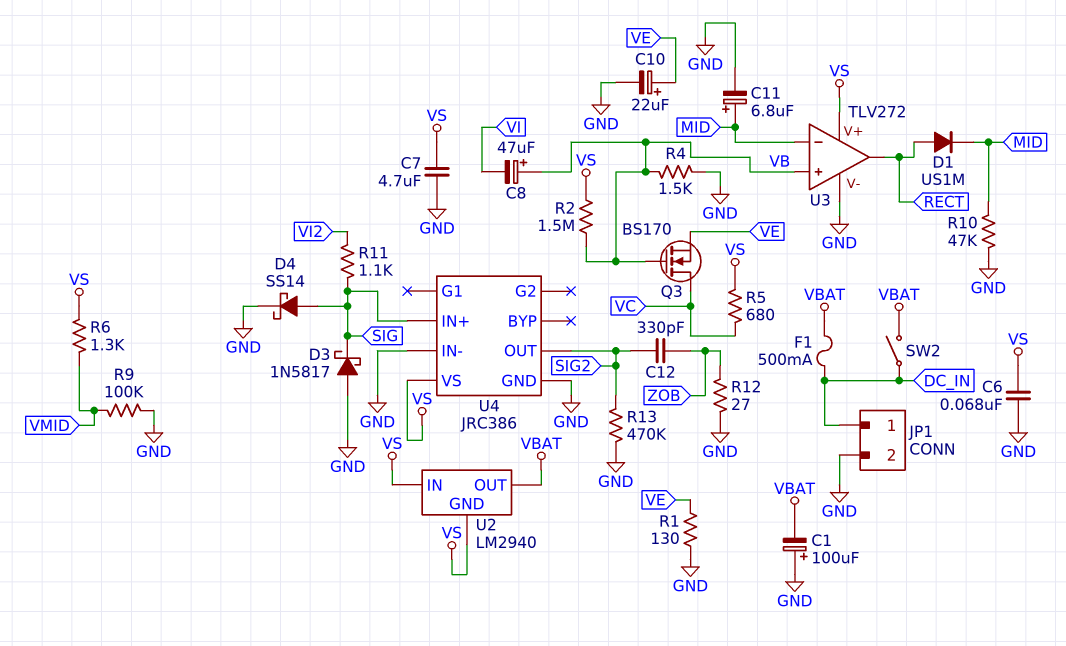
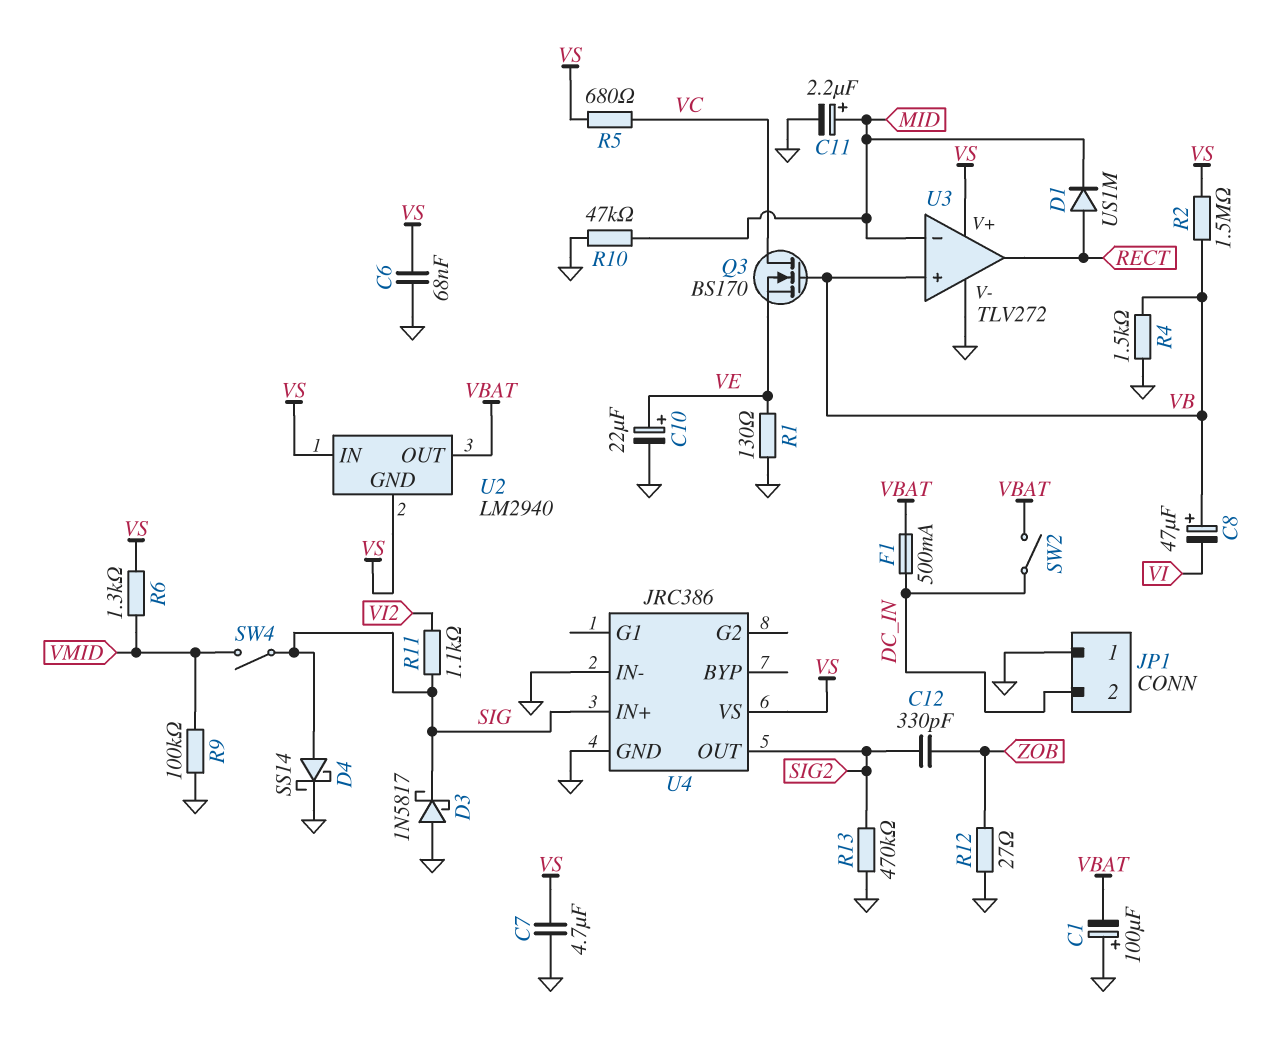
C11: 6.8uF (plus MID, minus GND) -> 2.2uF (plus MID, minus GND)
JP1 pin 1: DC_IN -> GND
JP1 pin 2: GND -> DC_IN
SW4: none -> switch (SIG, VMID)

